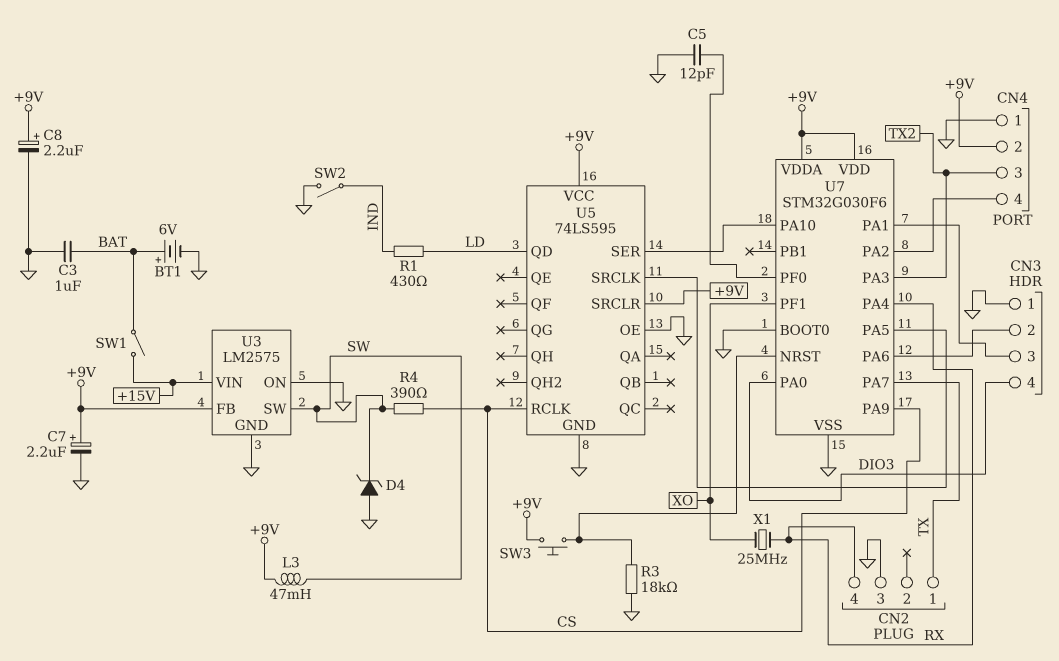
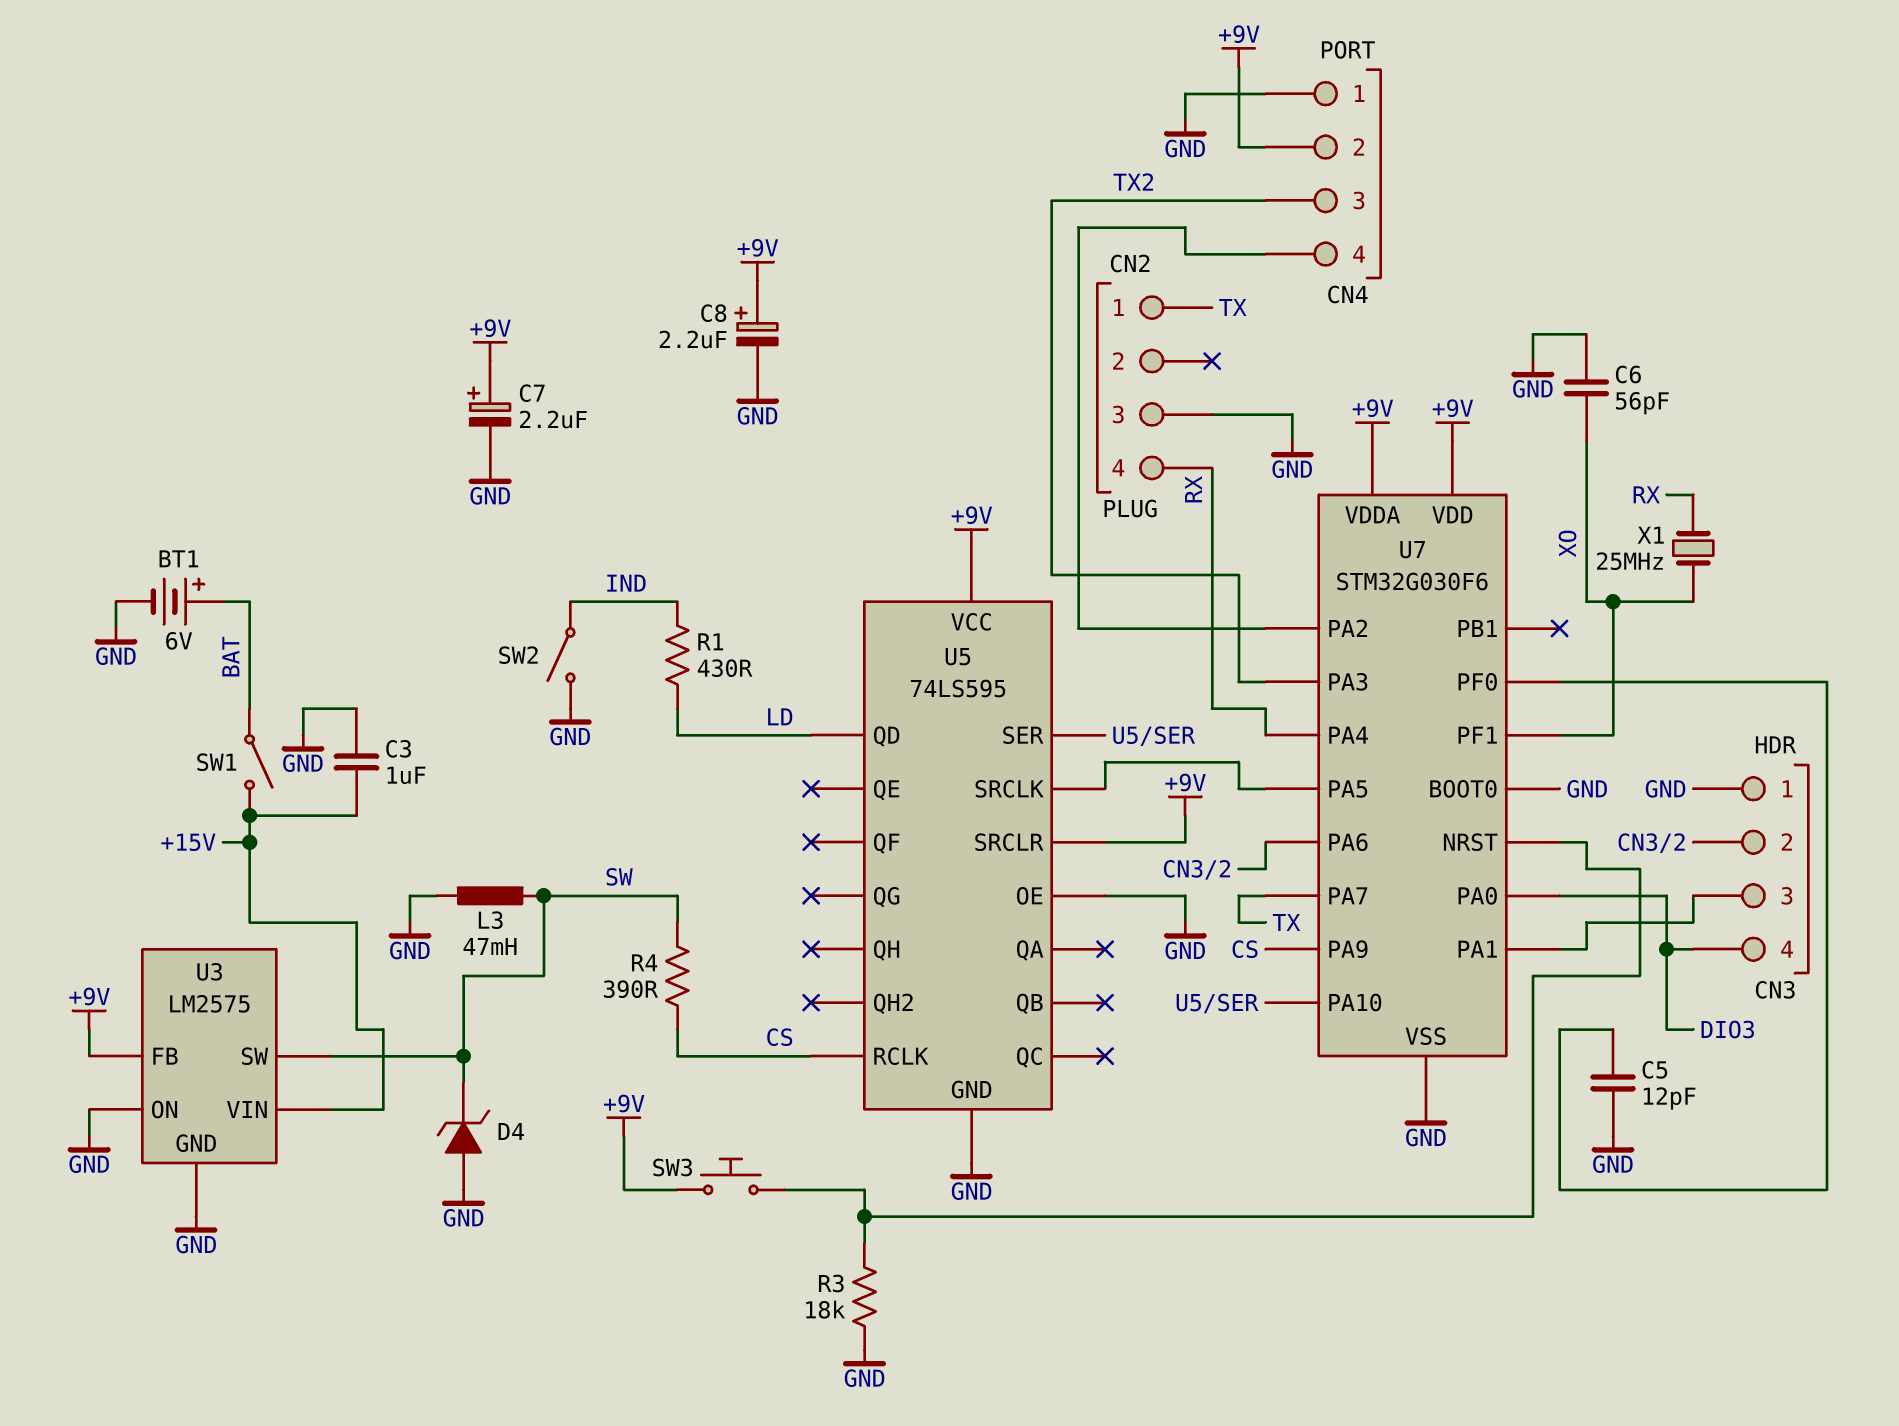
C3: 1uF (BAT, GND) -> 1uF (+15V, GND)
C6: none -> 56pF (GND, XO)
L3: 47mH (+9V, SW) -> 47mH (GND, SW)

